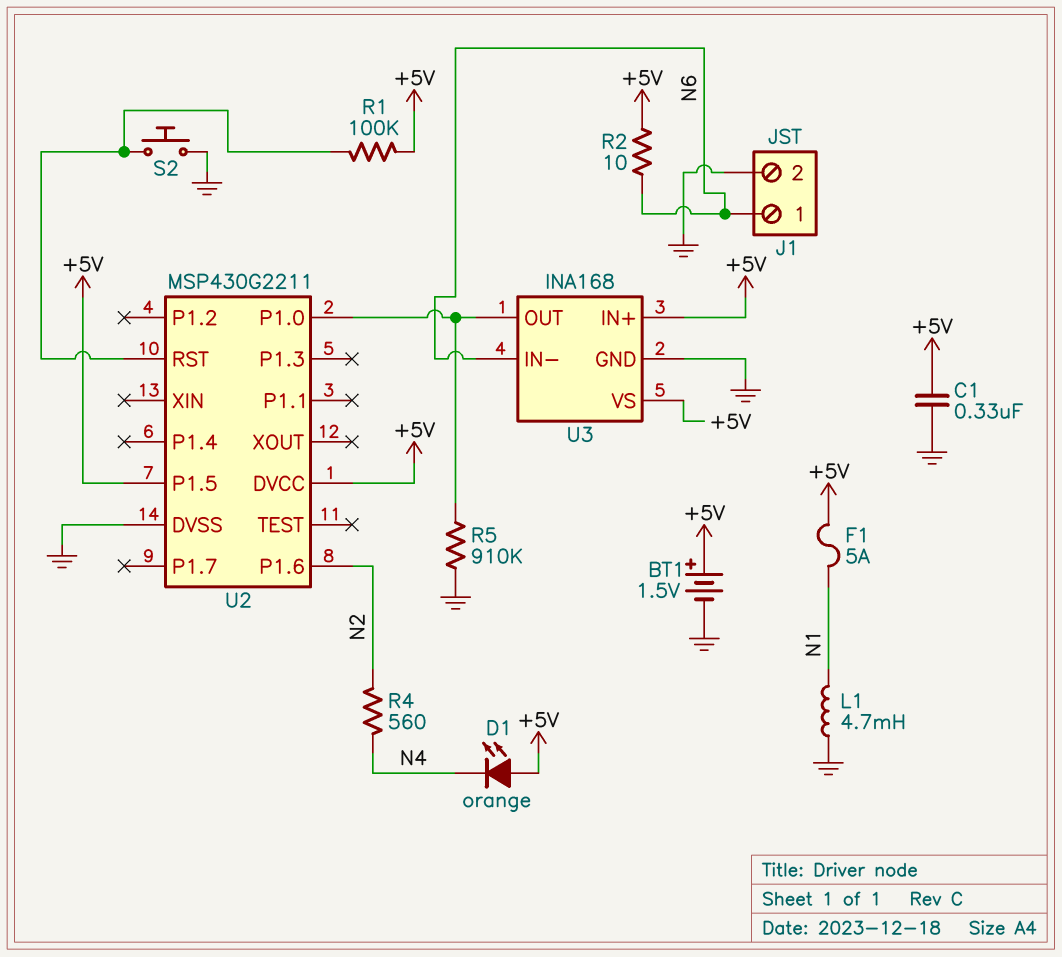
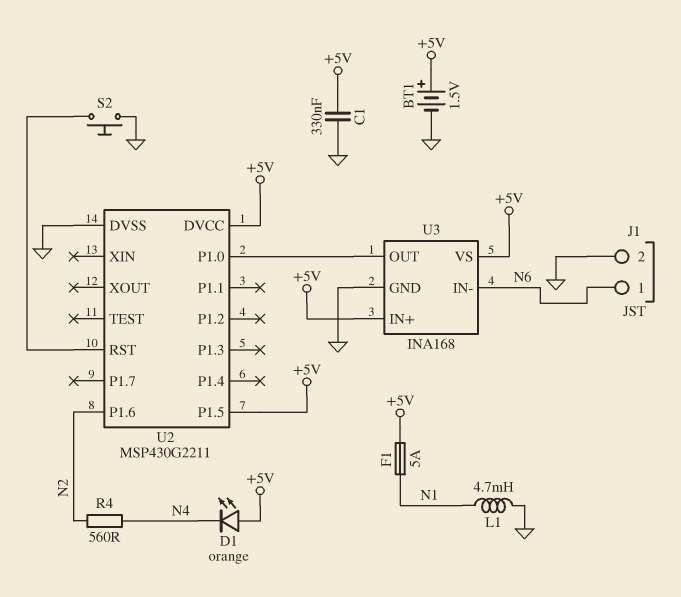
R1: 100k (+5V, U2/RST) -> none
R2: 10 (+5V, N6) -> none
R5: 910k (GND, U2/P1.0) -> none

